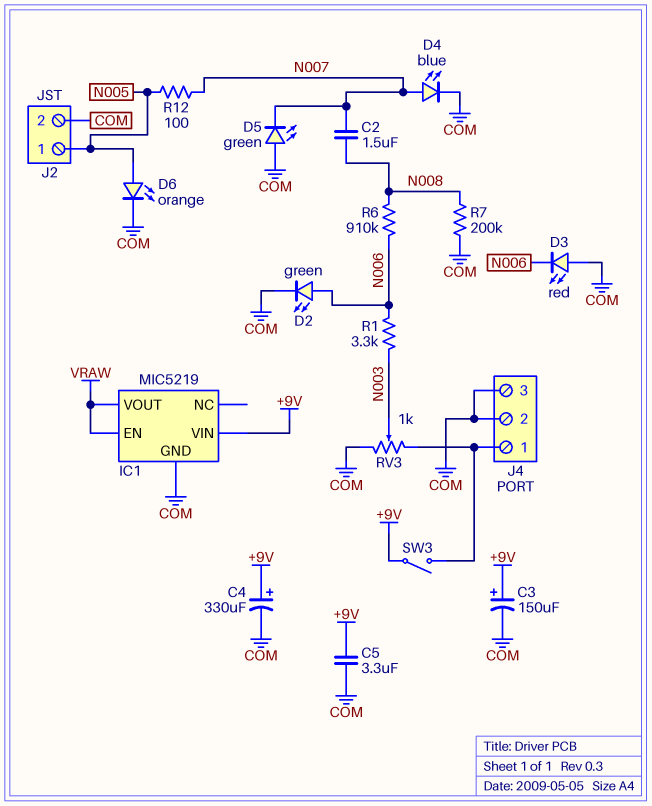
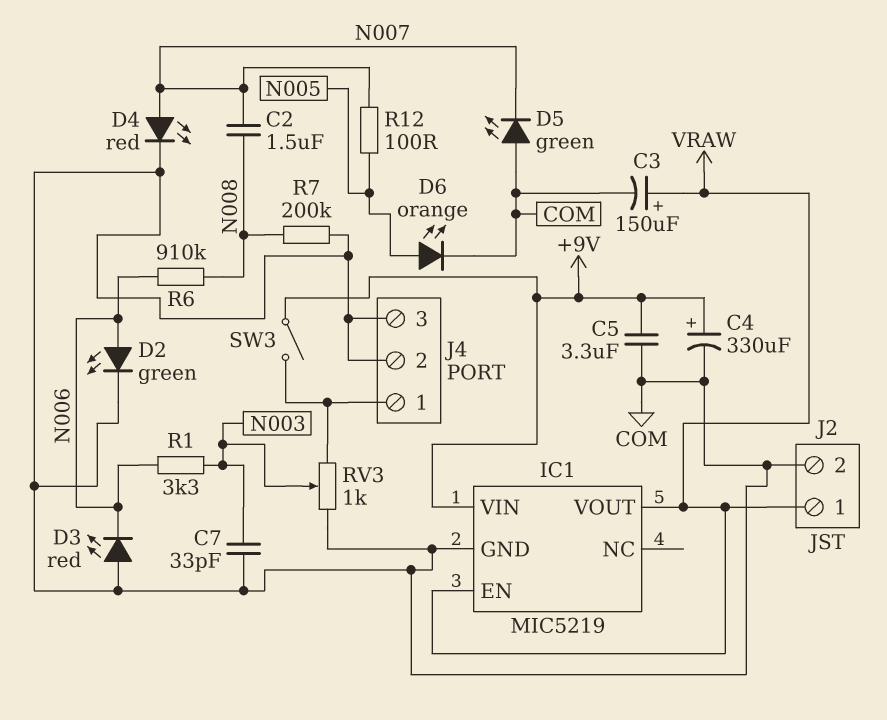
C3: 150uF (plus +9V, minus COM) -> 150uF (plus VRAW, minus COM)
C7: none -> 33pF (COM, N003)
D4: LED blue (A N007, K COM) -> LED red (A N007, K COM)
J2 pin 1: N005 -> VRAW

